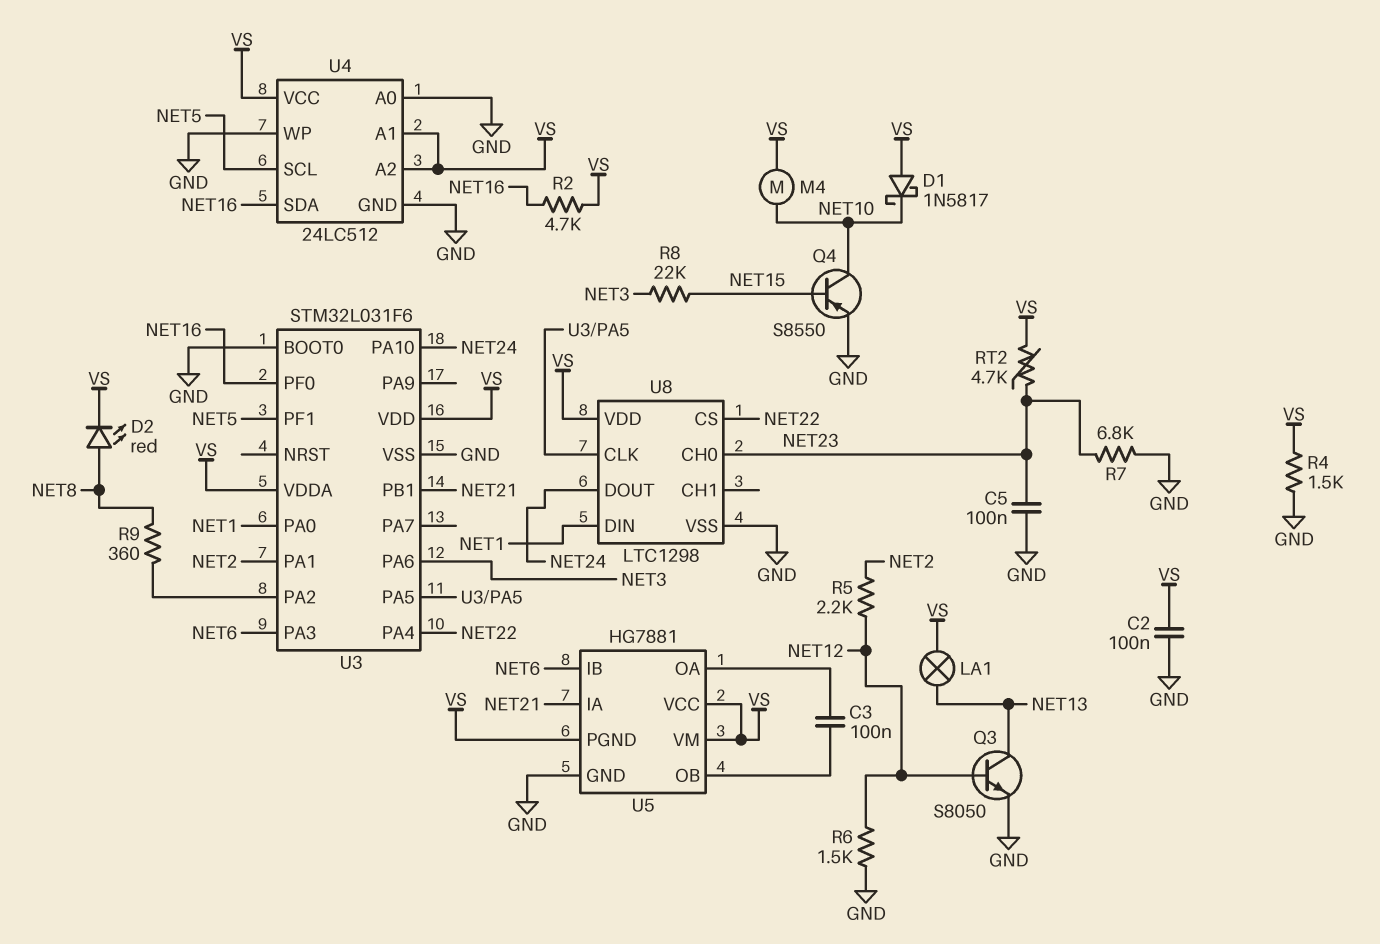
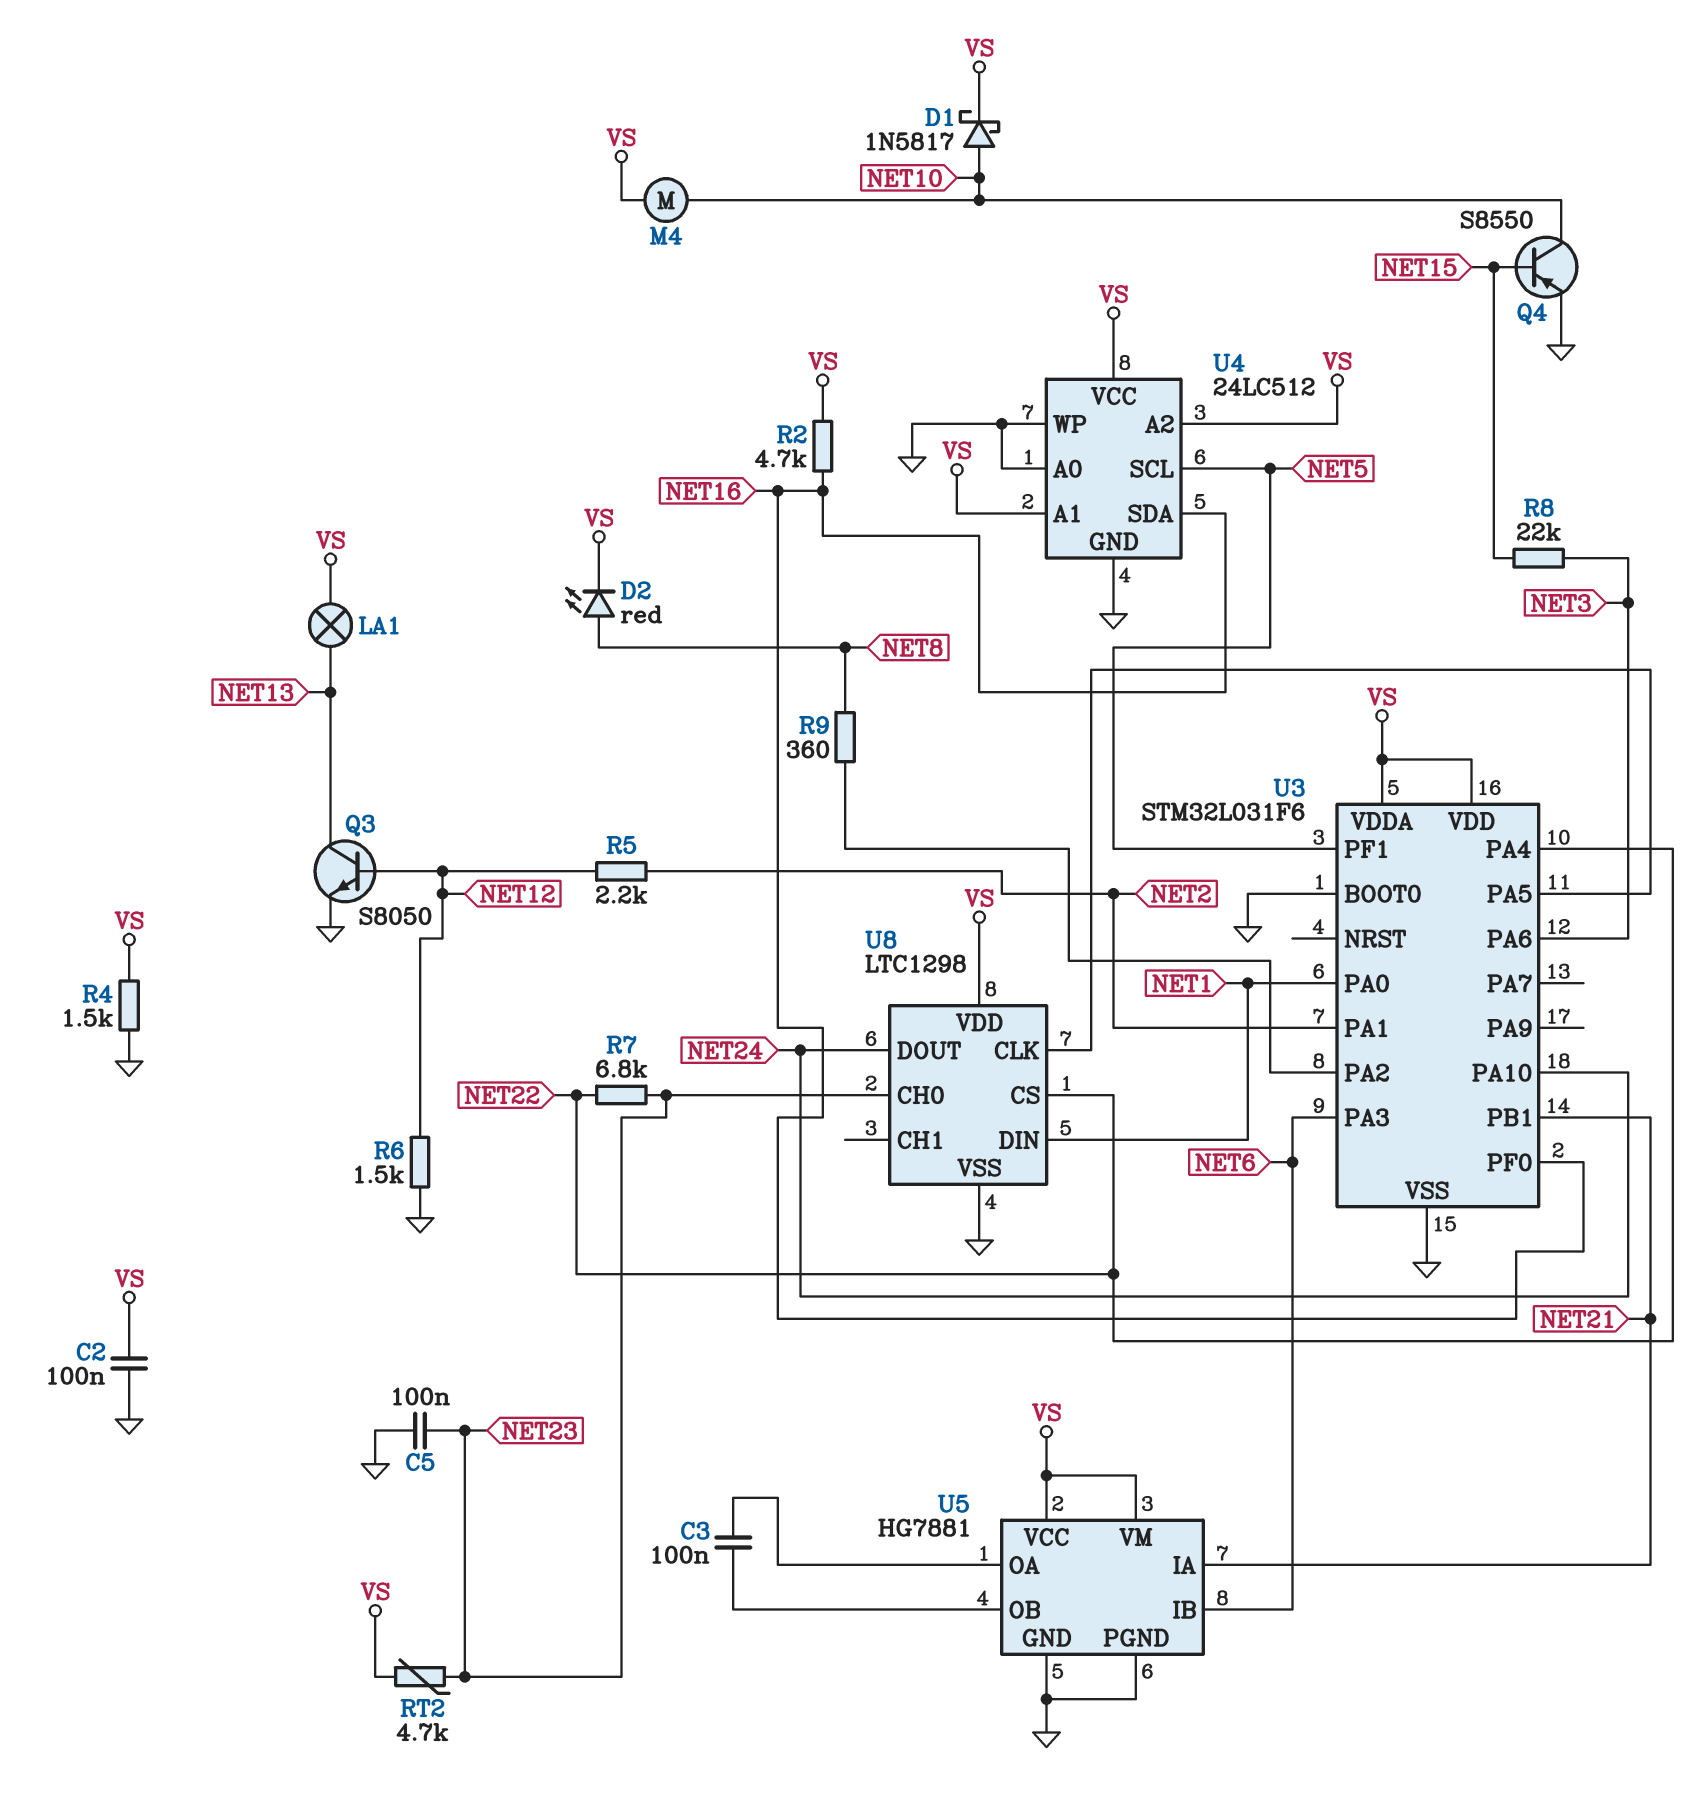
D1: schottky 1N5817 (A VS, K NET10) -> schottky 1N5817 (A NET10, K VS)
R7: 6.8k (GND, NET23) -> 6.8k (NET22, NET23)
U5 pin PGND: VS -> GND

